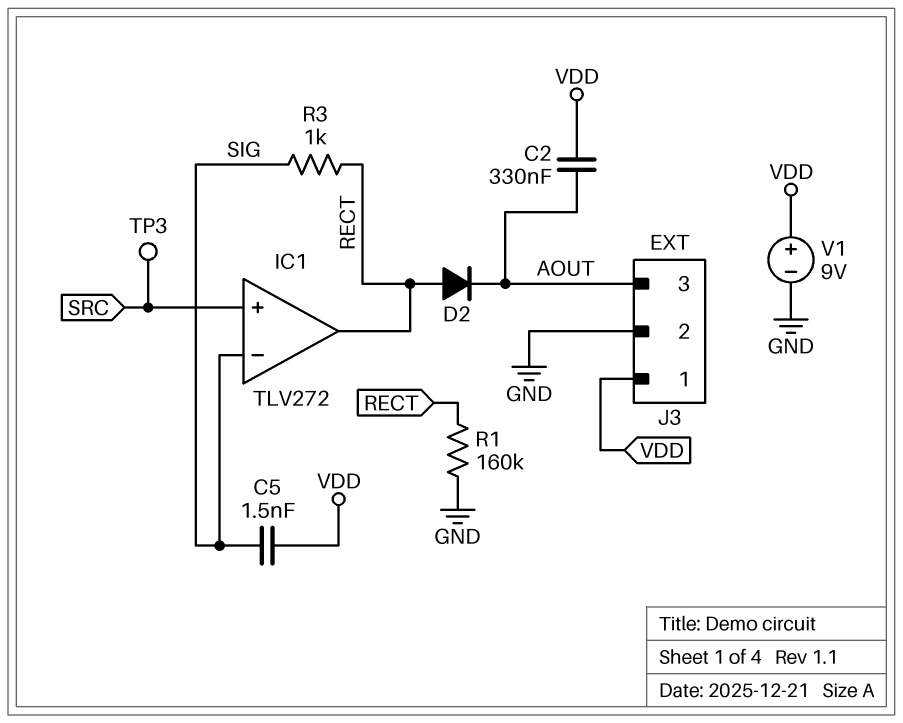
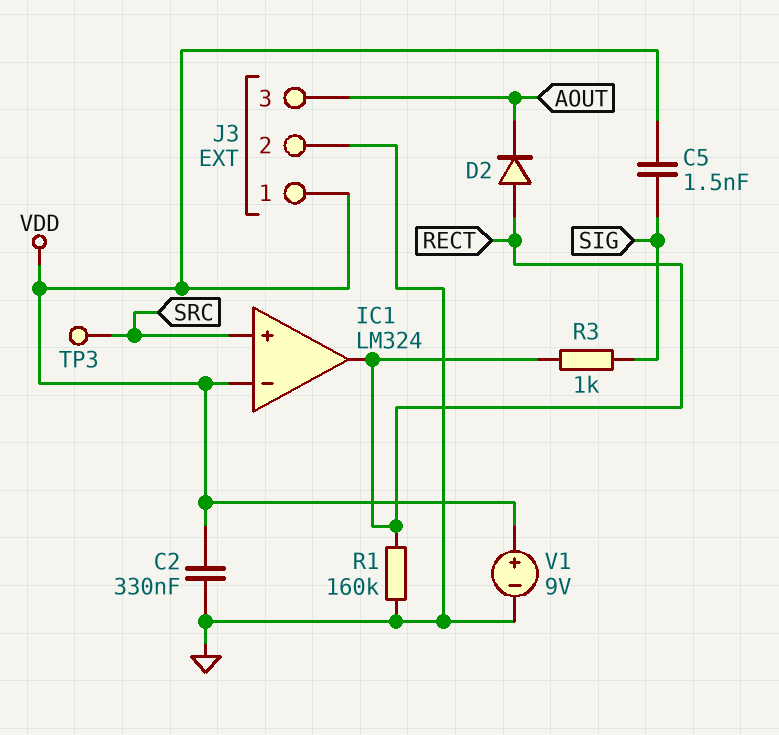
C2: 330nF (AOUT, VDD) -> 330nF (GND, VDD)
IC1: TLV272 -> LM324
IC1 pin in-: SIG -> VDD

